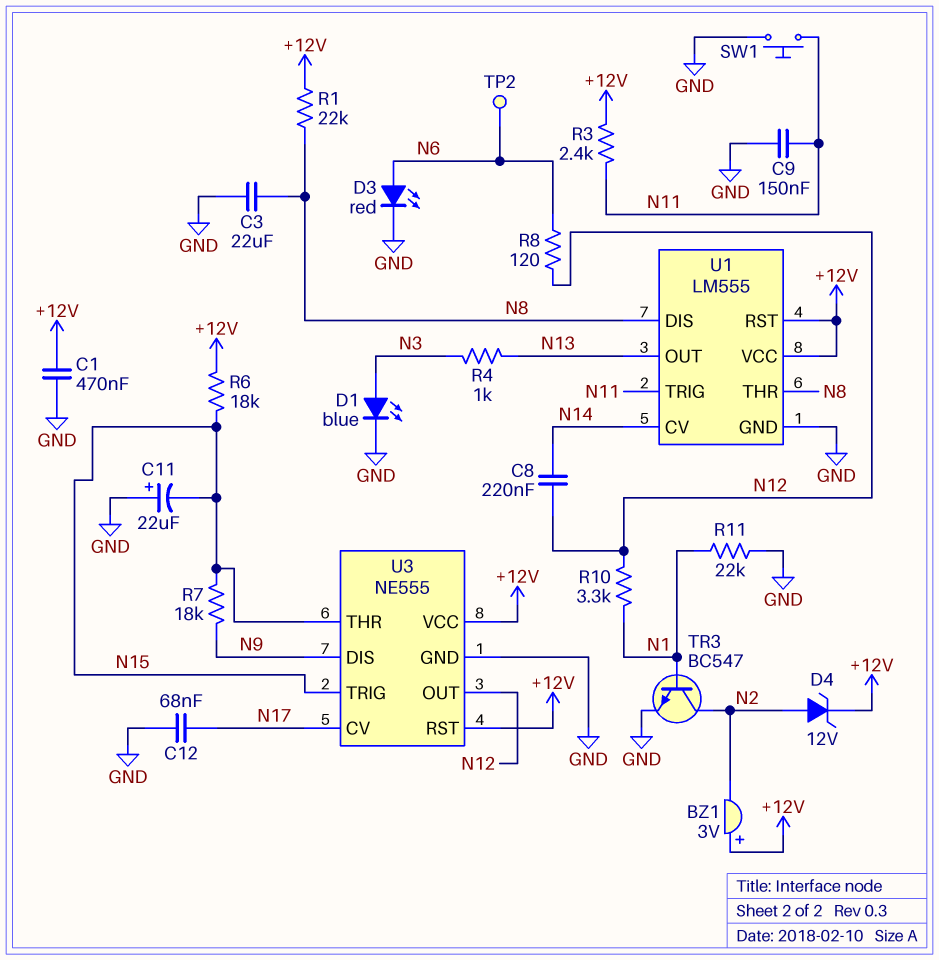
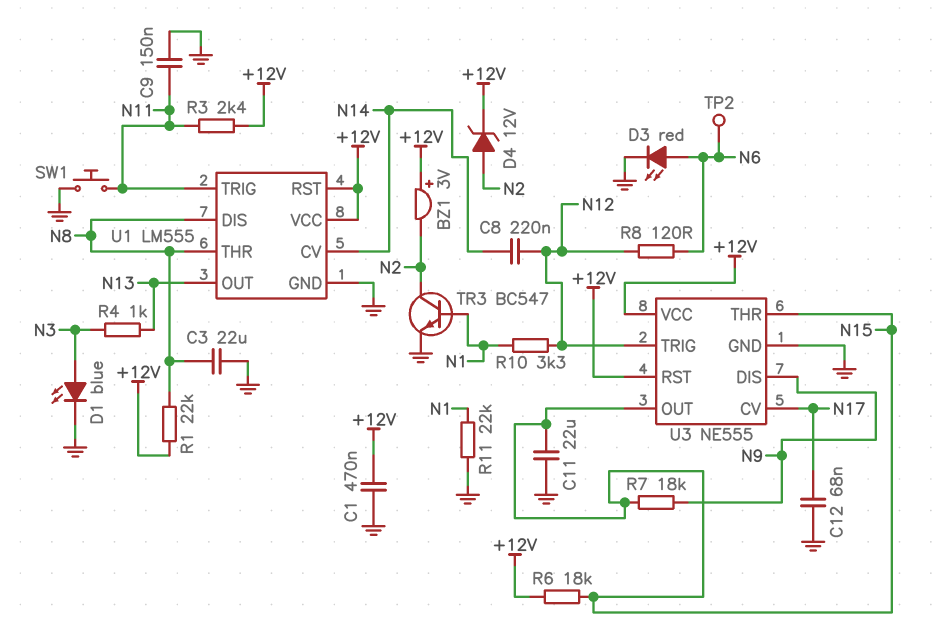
C11: 22uF (plus GND, minus N15) -> 22uF (GND, N15)
U3 pin OUT: N12 -> N15
U3 pin TRIG: N15 -> N12

